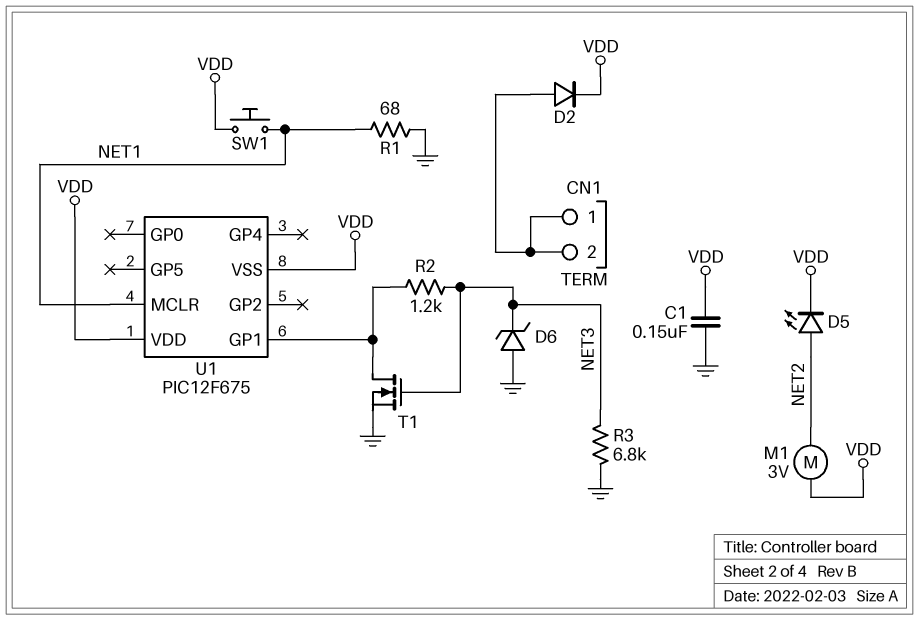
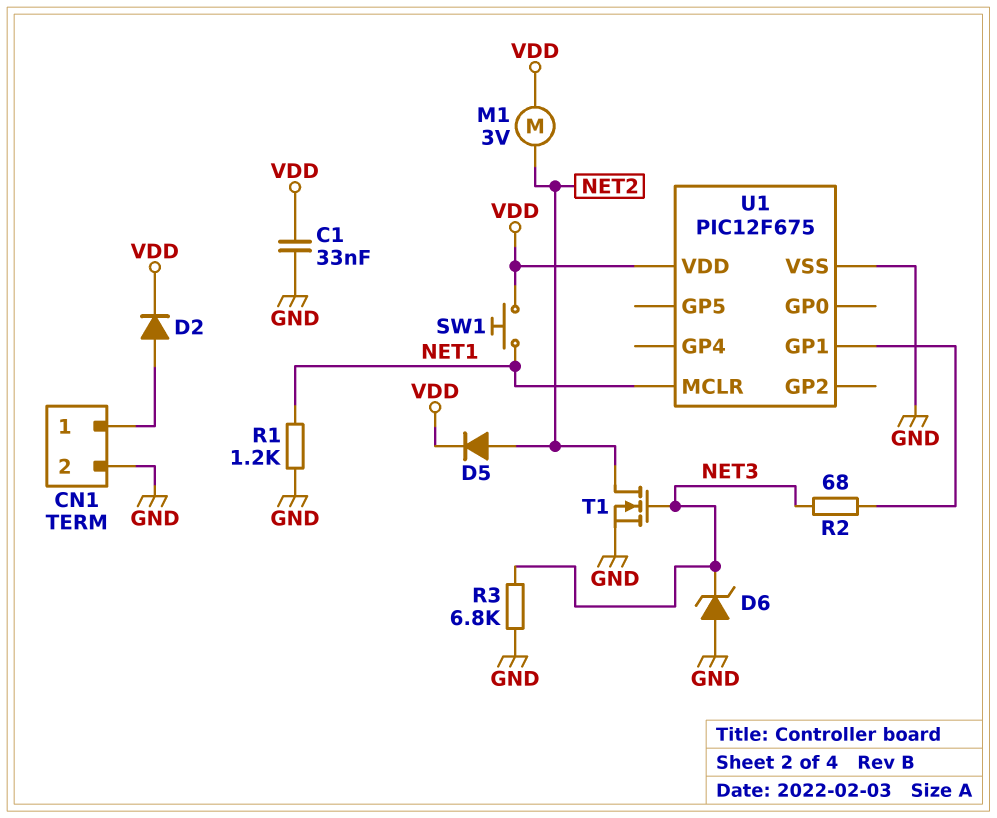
C1: 150nF (GND, VDD) -> 33nF (GND, VDD)
CN1 pin 2: CN1/1 -> GND
D5: LED (A NET2, K VDD) -> diode (A NET2, K VDD)
R1: 68 (GND, NET1) -> 1.2k (GND, NET1)
R2: 1.2k (NET3, U1/GP1) -> 68 (NET3, U1/GP1)
T1: NMOS (G NET3, D U1/GP1, S GND) -> NMOS (G NET3, D NET2, S GND)
U1 pin VSS: VDD -> GND

